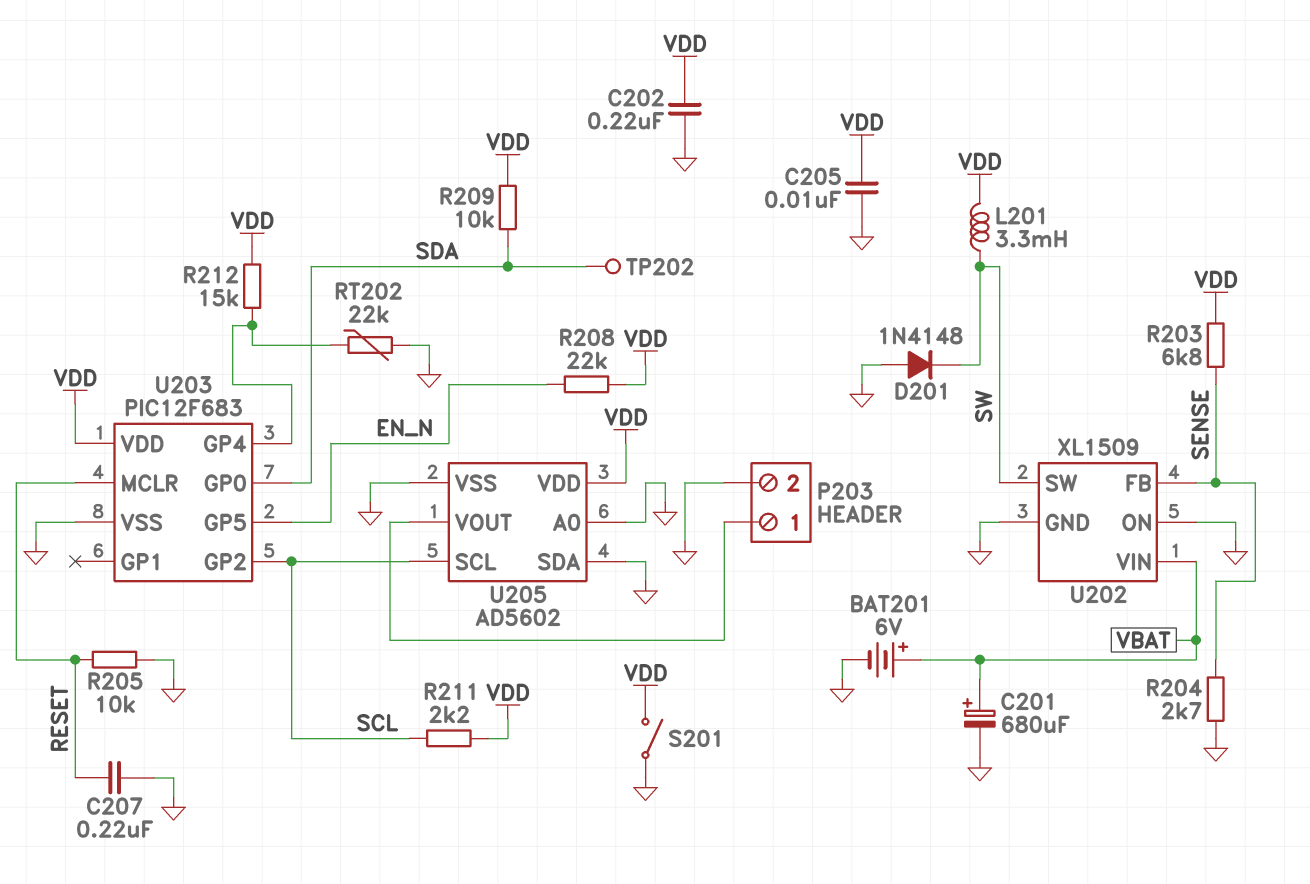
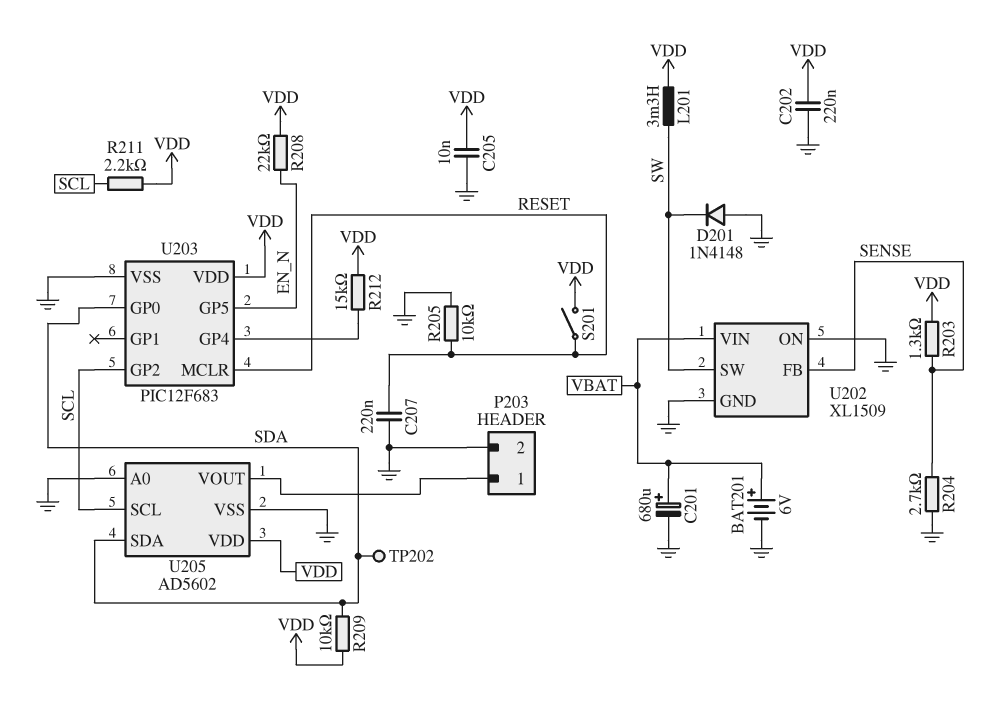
R203: 6.8k (SENSE, VDD) -> 1.3k (SENSE, VDD)
RT202: 22k (GND, U203/GP4) -> none
S201: switch (GND, VDD) -> switch (RESET, VDD)
U205 pin SDA: GND -> SDA

